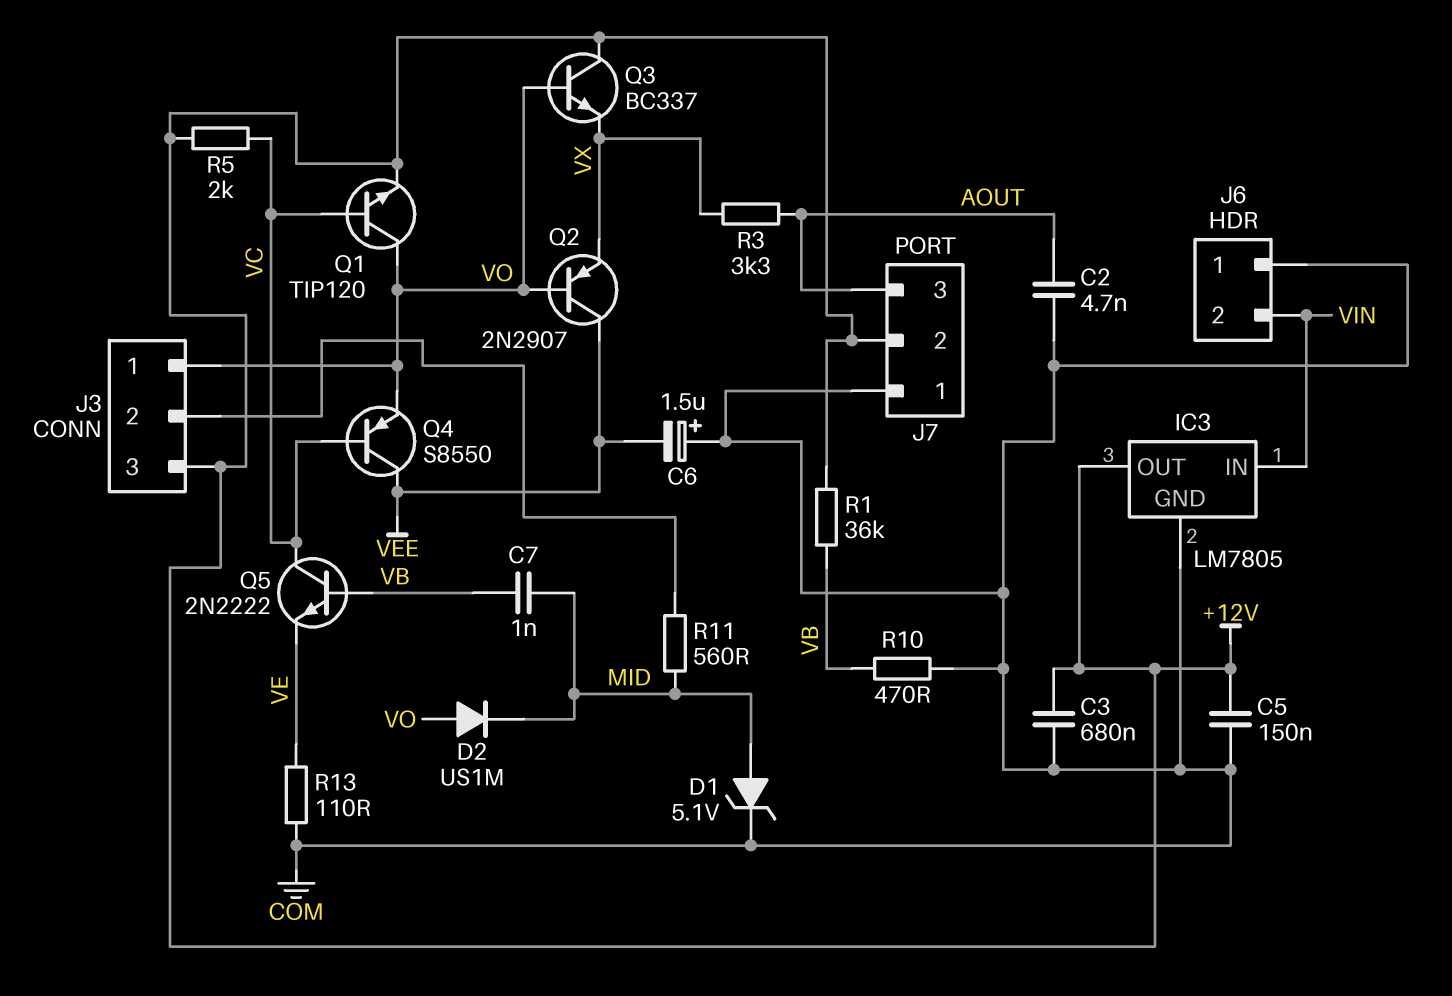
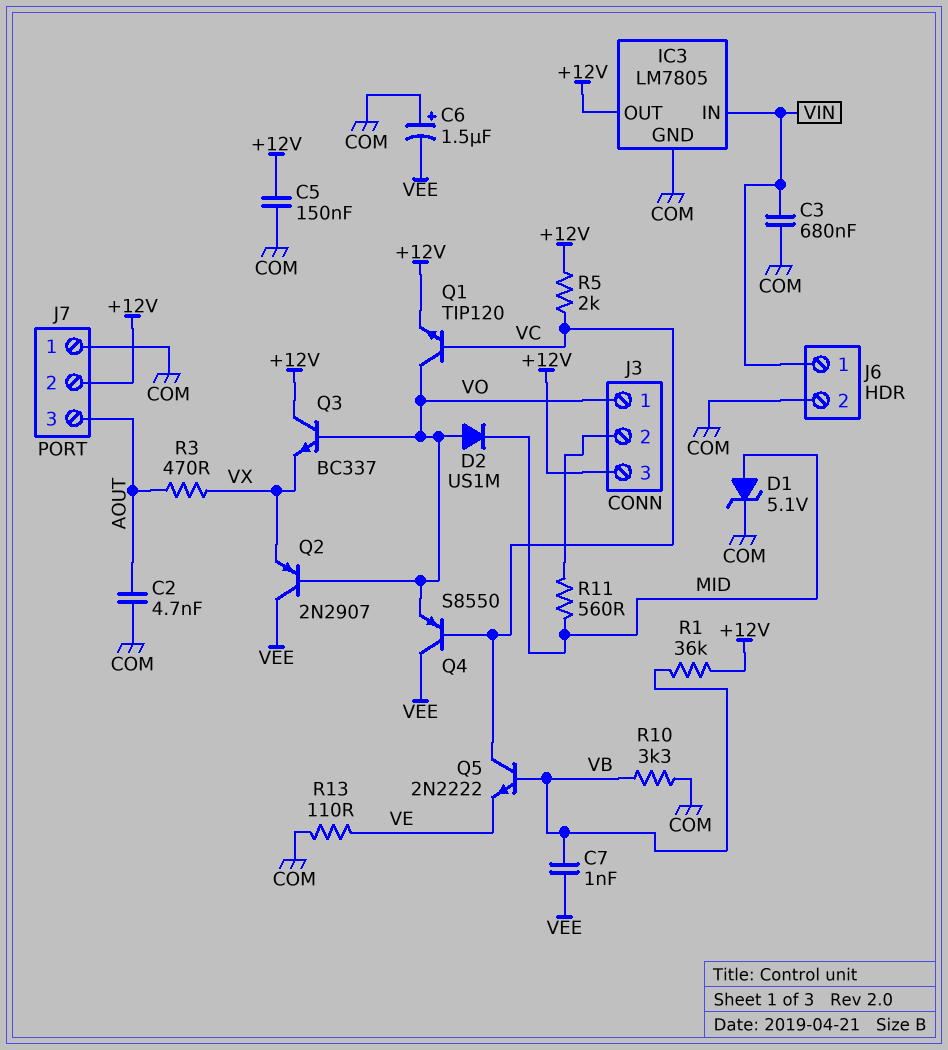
C3: 680nF (+12V, COM) -> 680nF (COM, VIN)
C7: 1nF (MID, VB) -> 1nF (VB, VEE)
J6 pin 1: COM -> VIN
J6 pin 2: VIN -> COM
R3: 3.3k (AOUT, VX) -> 470 (AOUT, VX)
R10: 470 (COM, VB) -> 3.3k (COM, VB)

